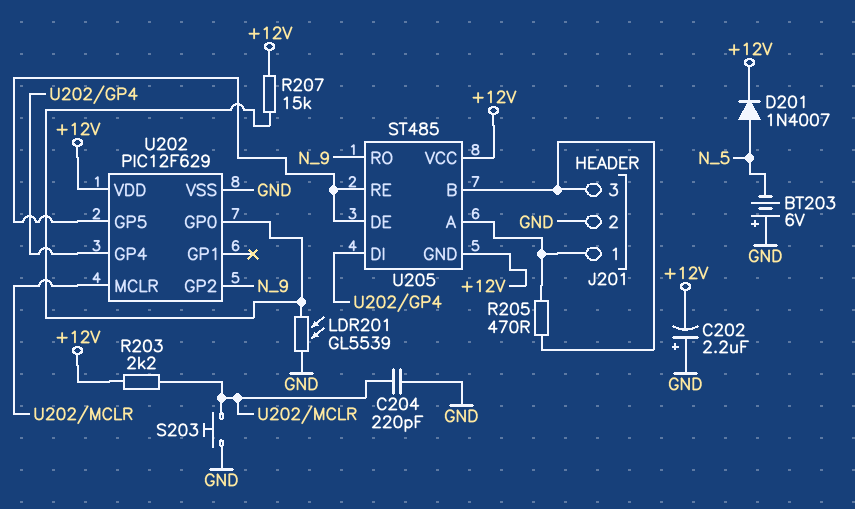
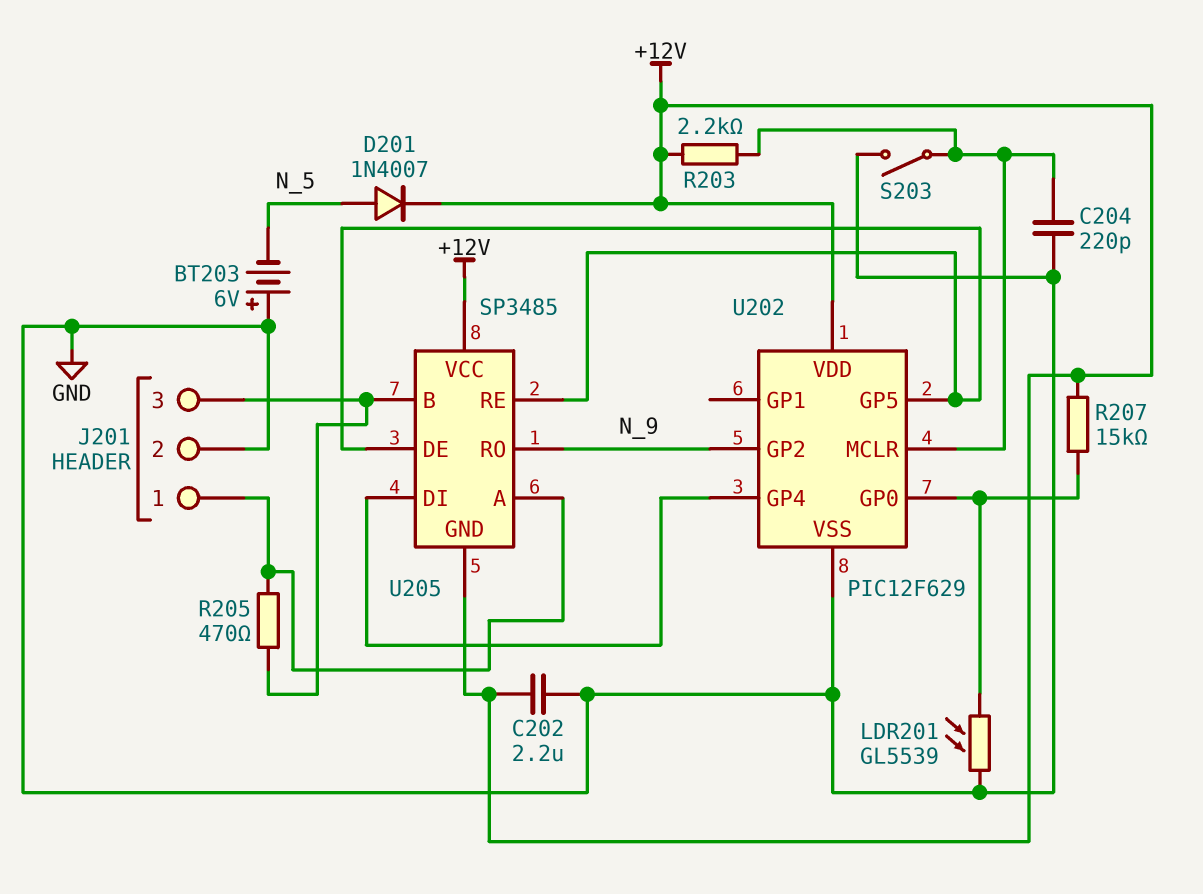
C202: 2.2uF (plus GND, minus +12V) -> 2.2uF (+12V, GND)
S203: button (GND, U202/MCLR) -> switch (GND, U202/MCLR)
U205: ST485 -> SP3485

